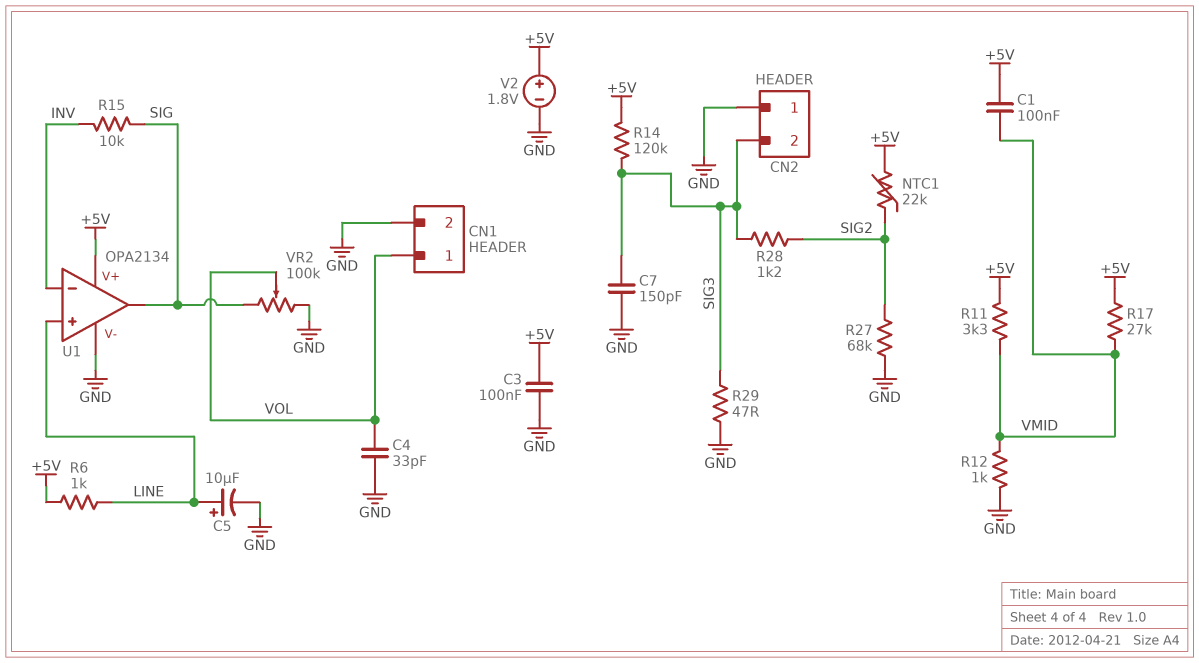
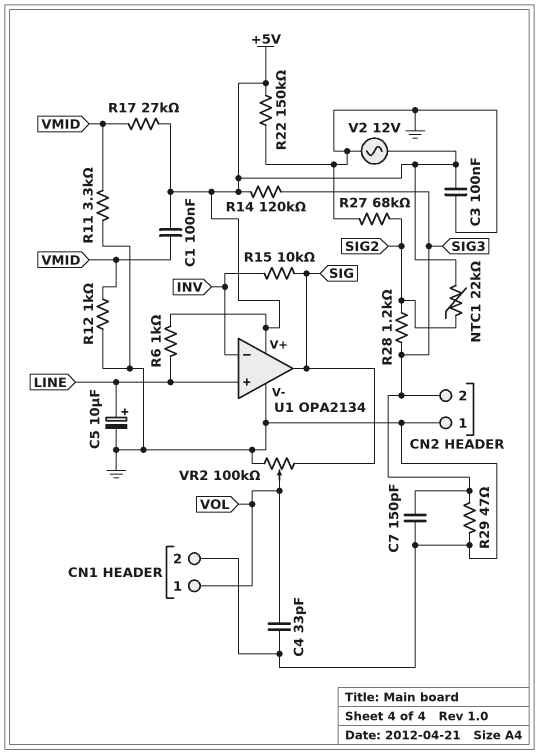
R11: 3.3k (+5V, VMID) -> 3.3k (GND, VMID)
R22: none -> 150k (+5V, GND)
V2: 1.8V (plus +5V, minus GND) -> AC 12V (+5V, GND)

